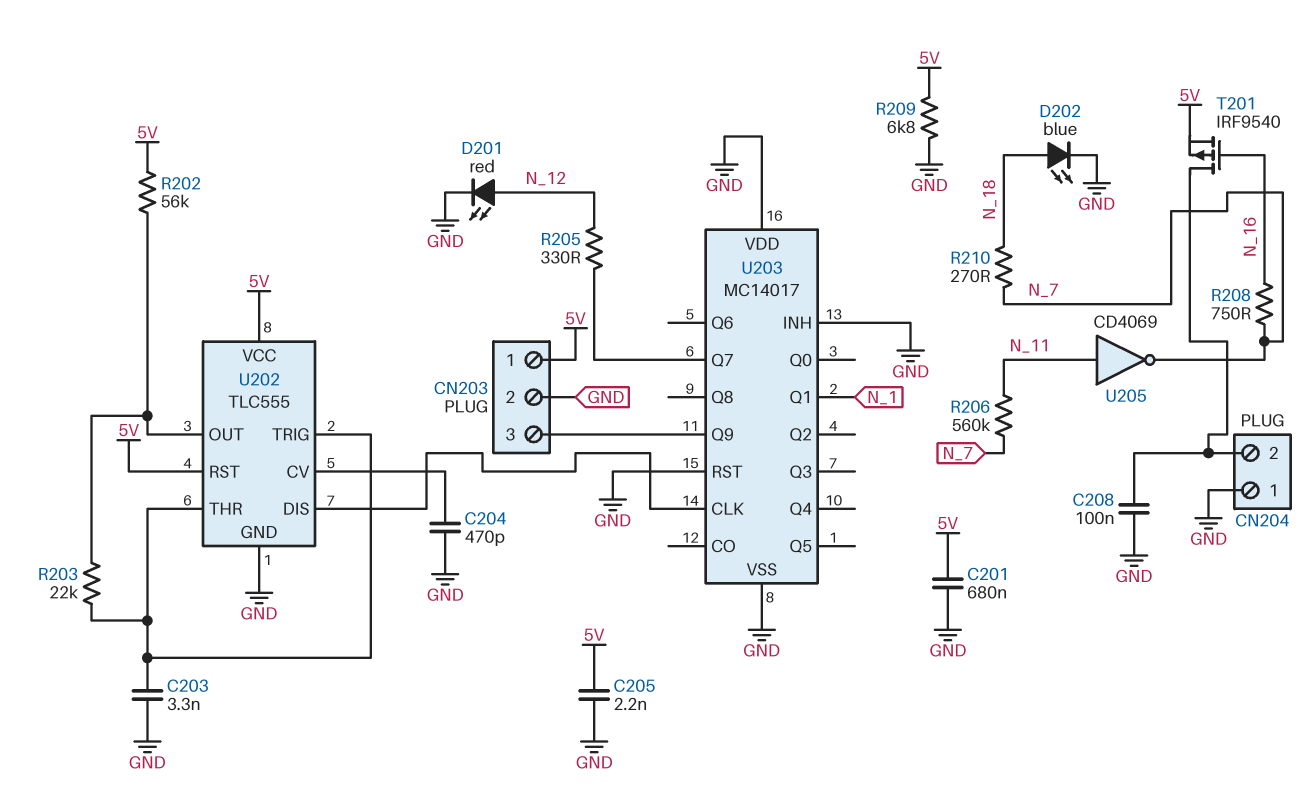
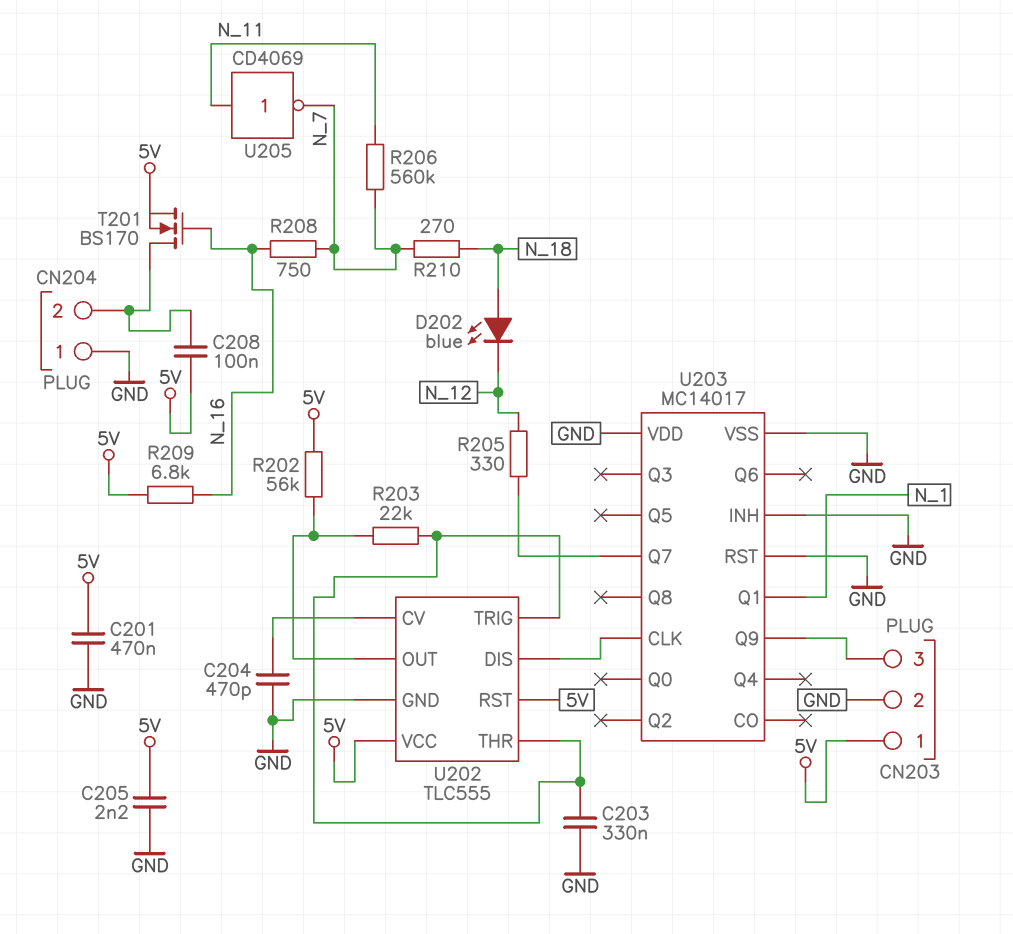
C201: 680nF (5V, GND) -> 470nF (5V, GND)
C203: 3.3nF (GND, U202/THR) -> 330nF (GND, U202/THR)
C208: 100nF (CN204/2, GND) -> 100nF (5V, CN204/2)
D201: LED red (A N_12, K GND) -> none
D202: LED blue (A N_18, K GND) -> LED blue (A N_18, K N_12)
R209: 6.8k (5V, GND) -> 6.8k (5V, N_16)
T201: PMOS IRF9540 (G N_16, D CN204/2, S 5V) -> NMOS BS170 (G N_16, D CN204/2, S 5V)

